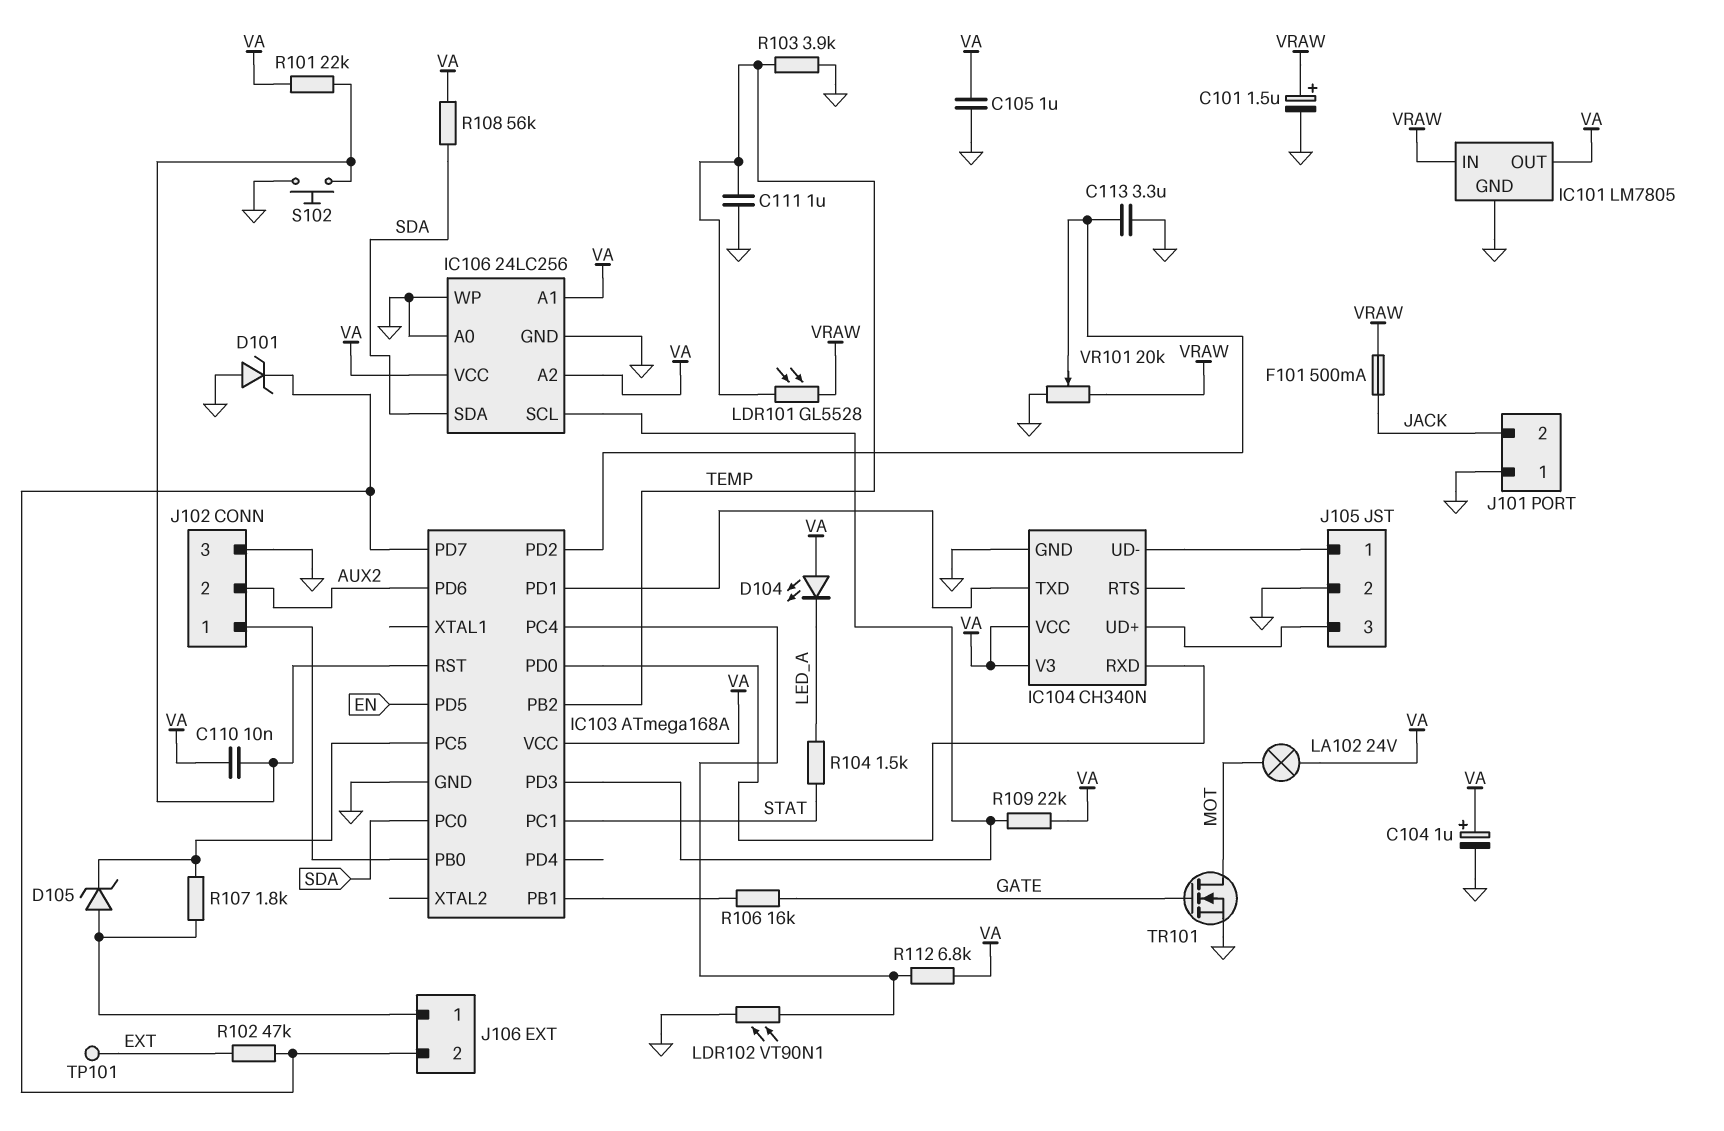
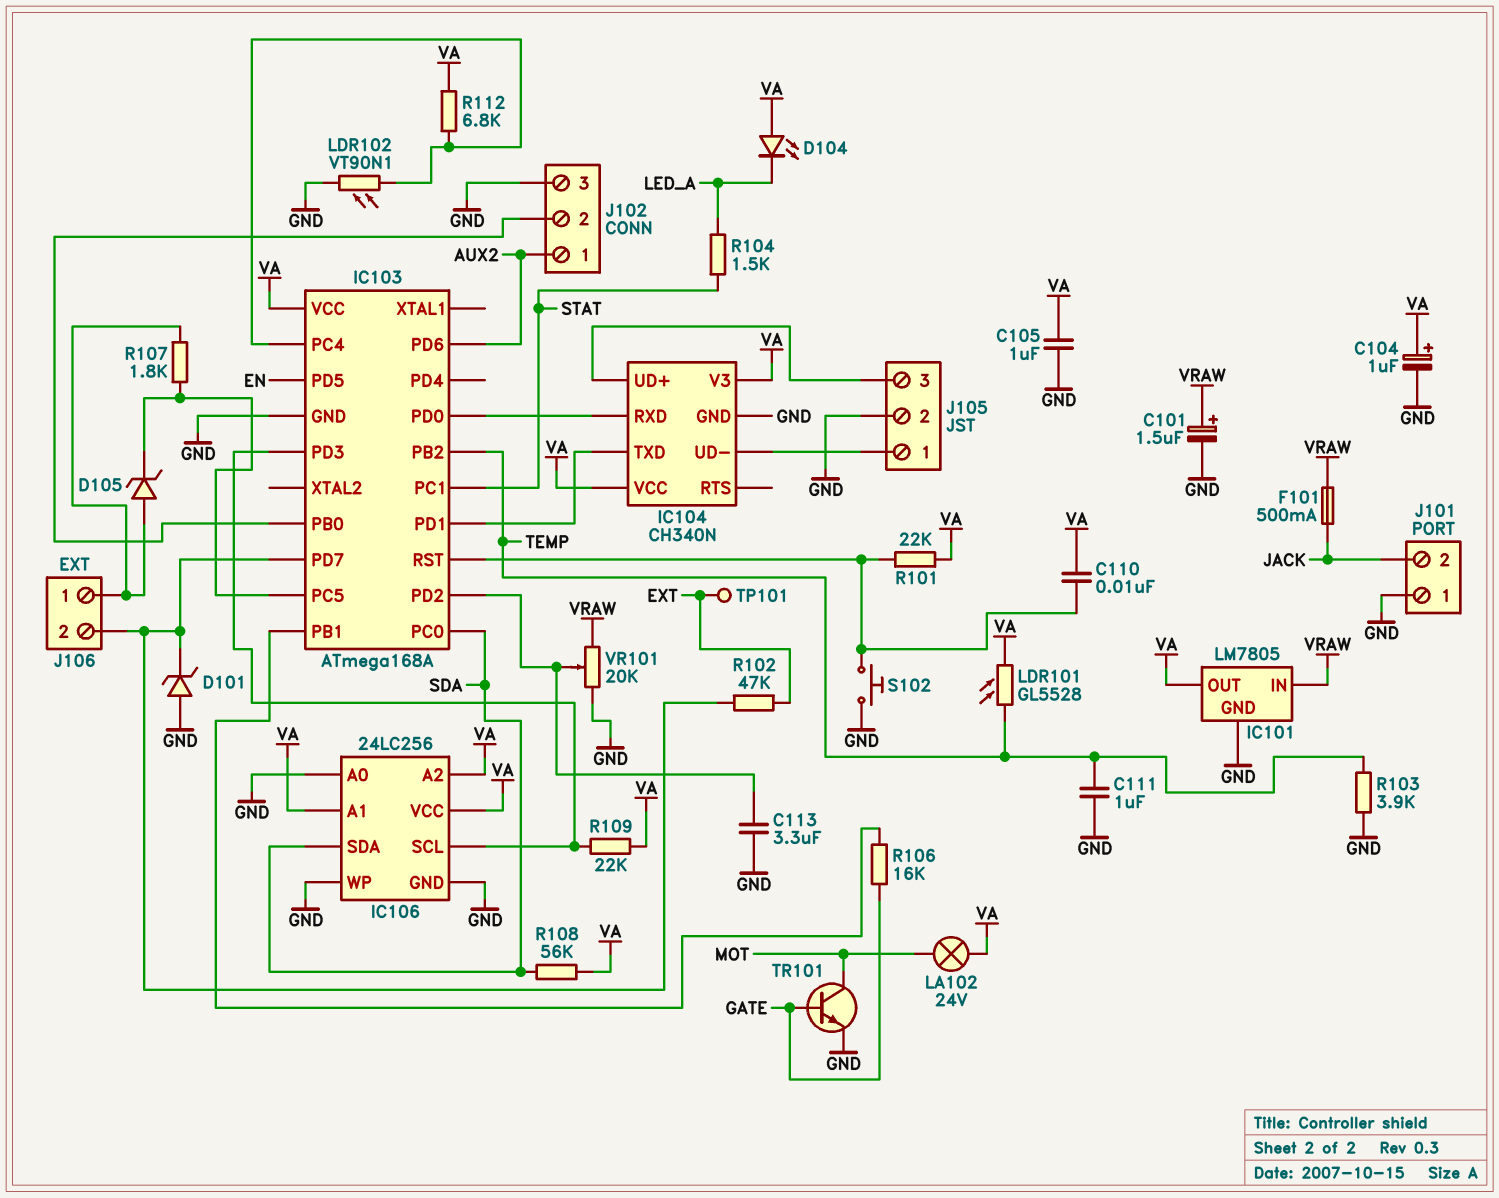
J102 pin 1: IC103/PB0 -> AUX2
J102 pin 2: AUX2 -> IC103/PB0
LDR101: GL5528 (TEMP, VRAW) -> GL5528 (TEMP, VA)
TR101: NMOS (G GATE, D MOT, S GND) -> NPN (B GATE, C MOT, E GND)

